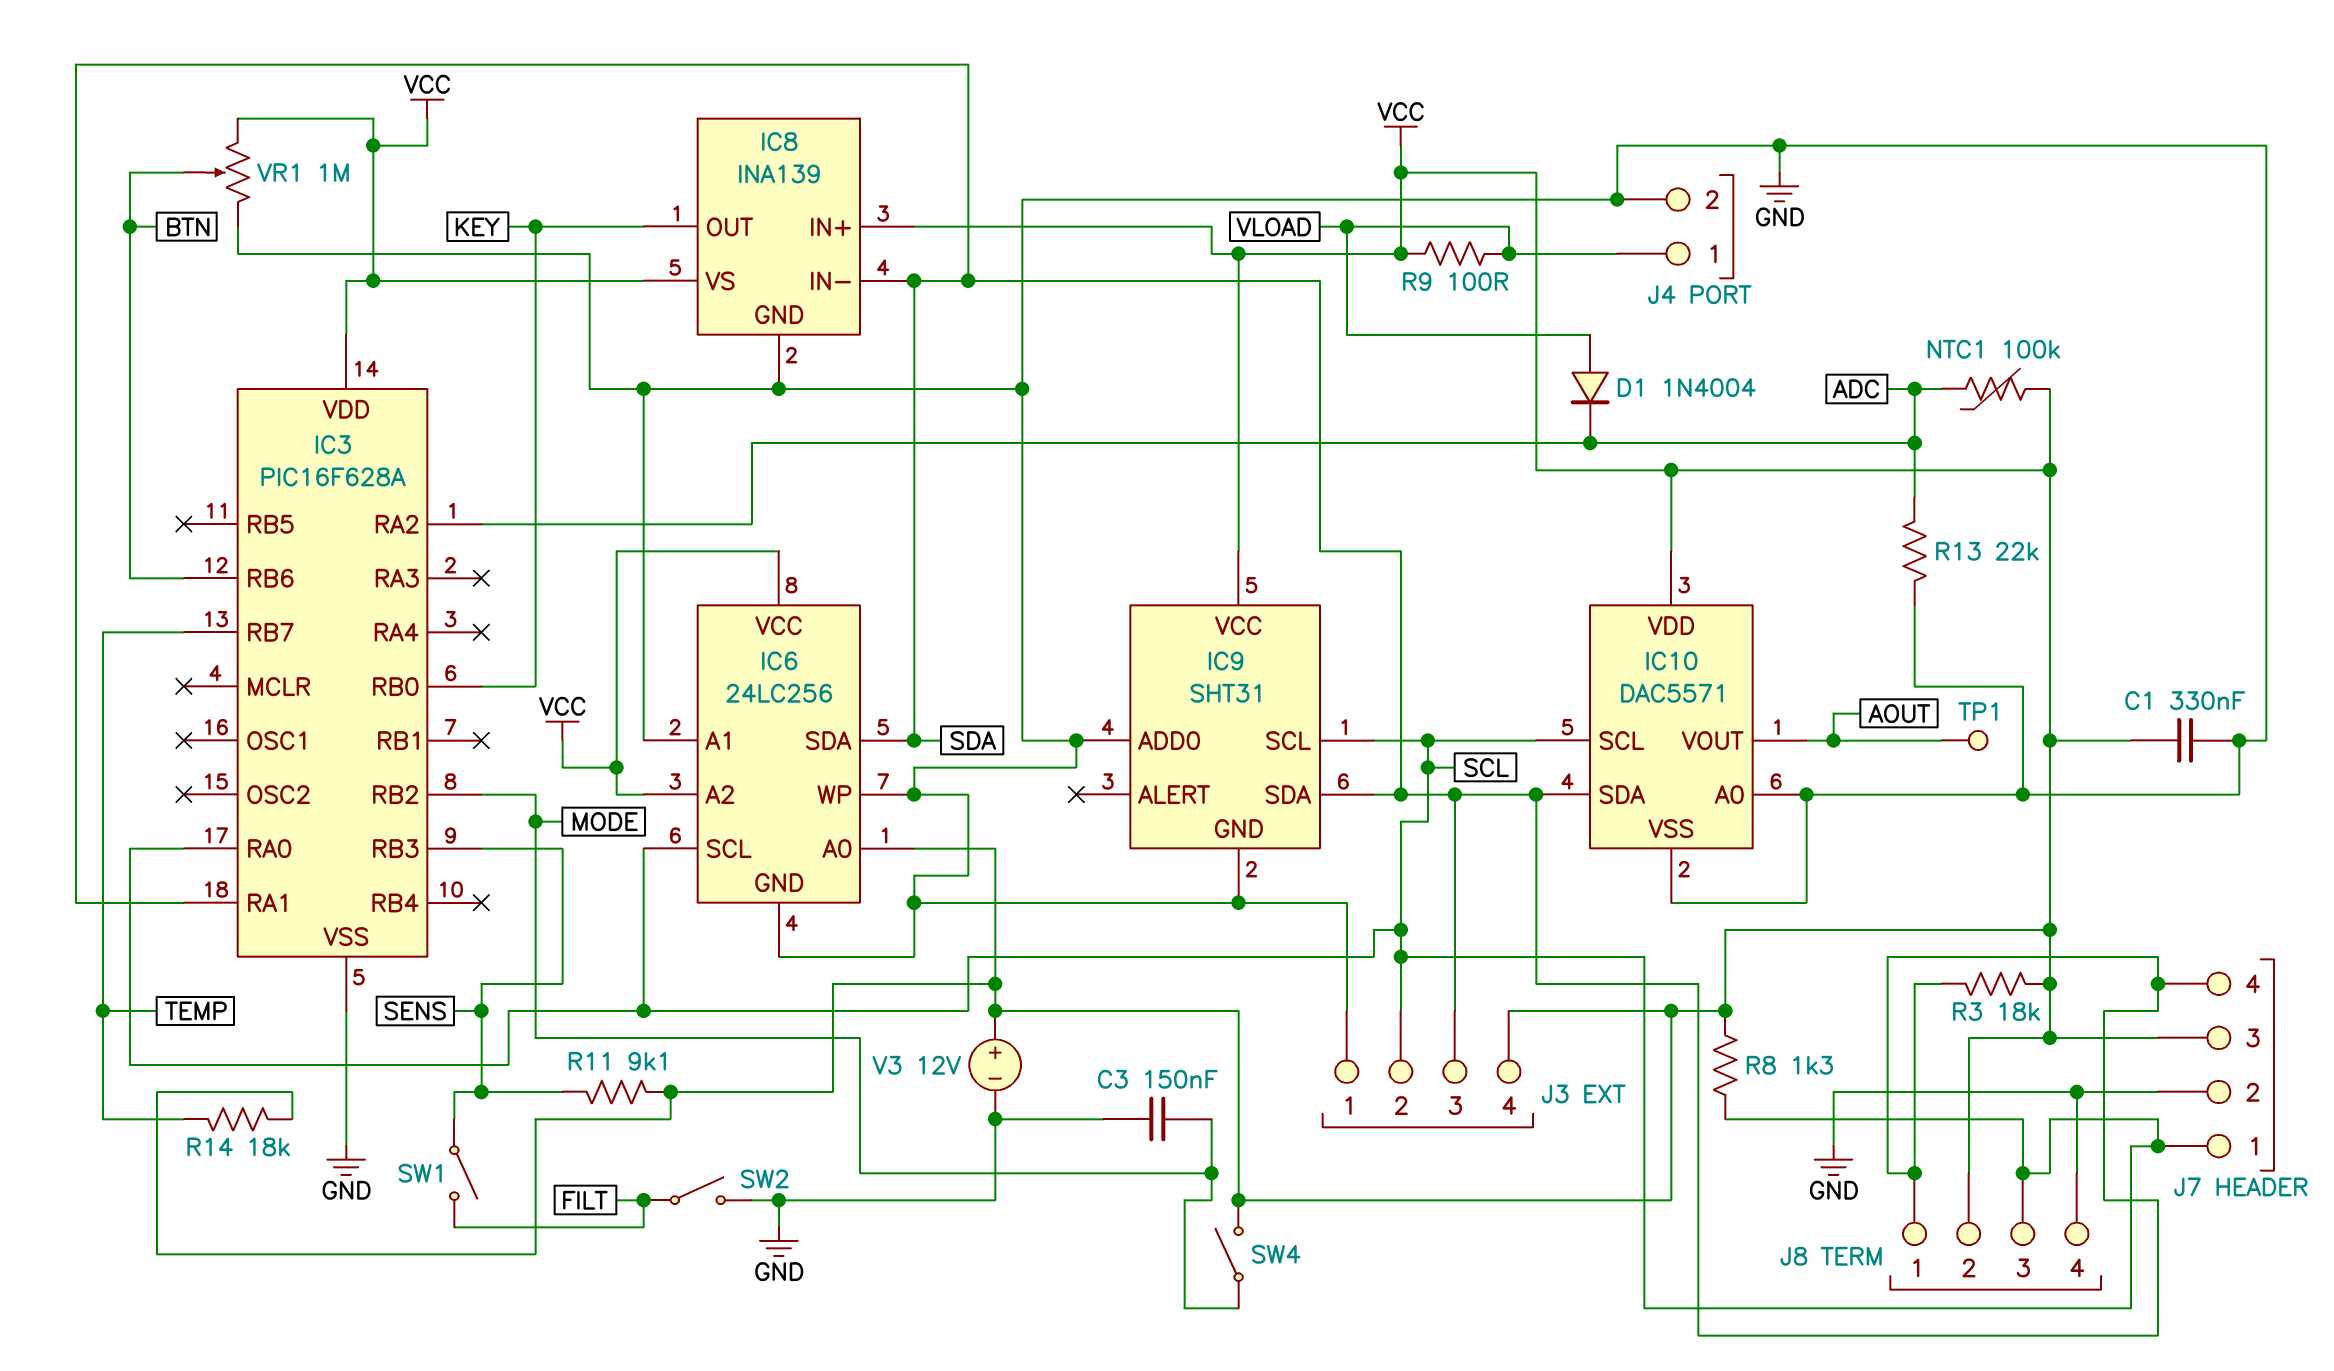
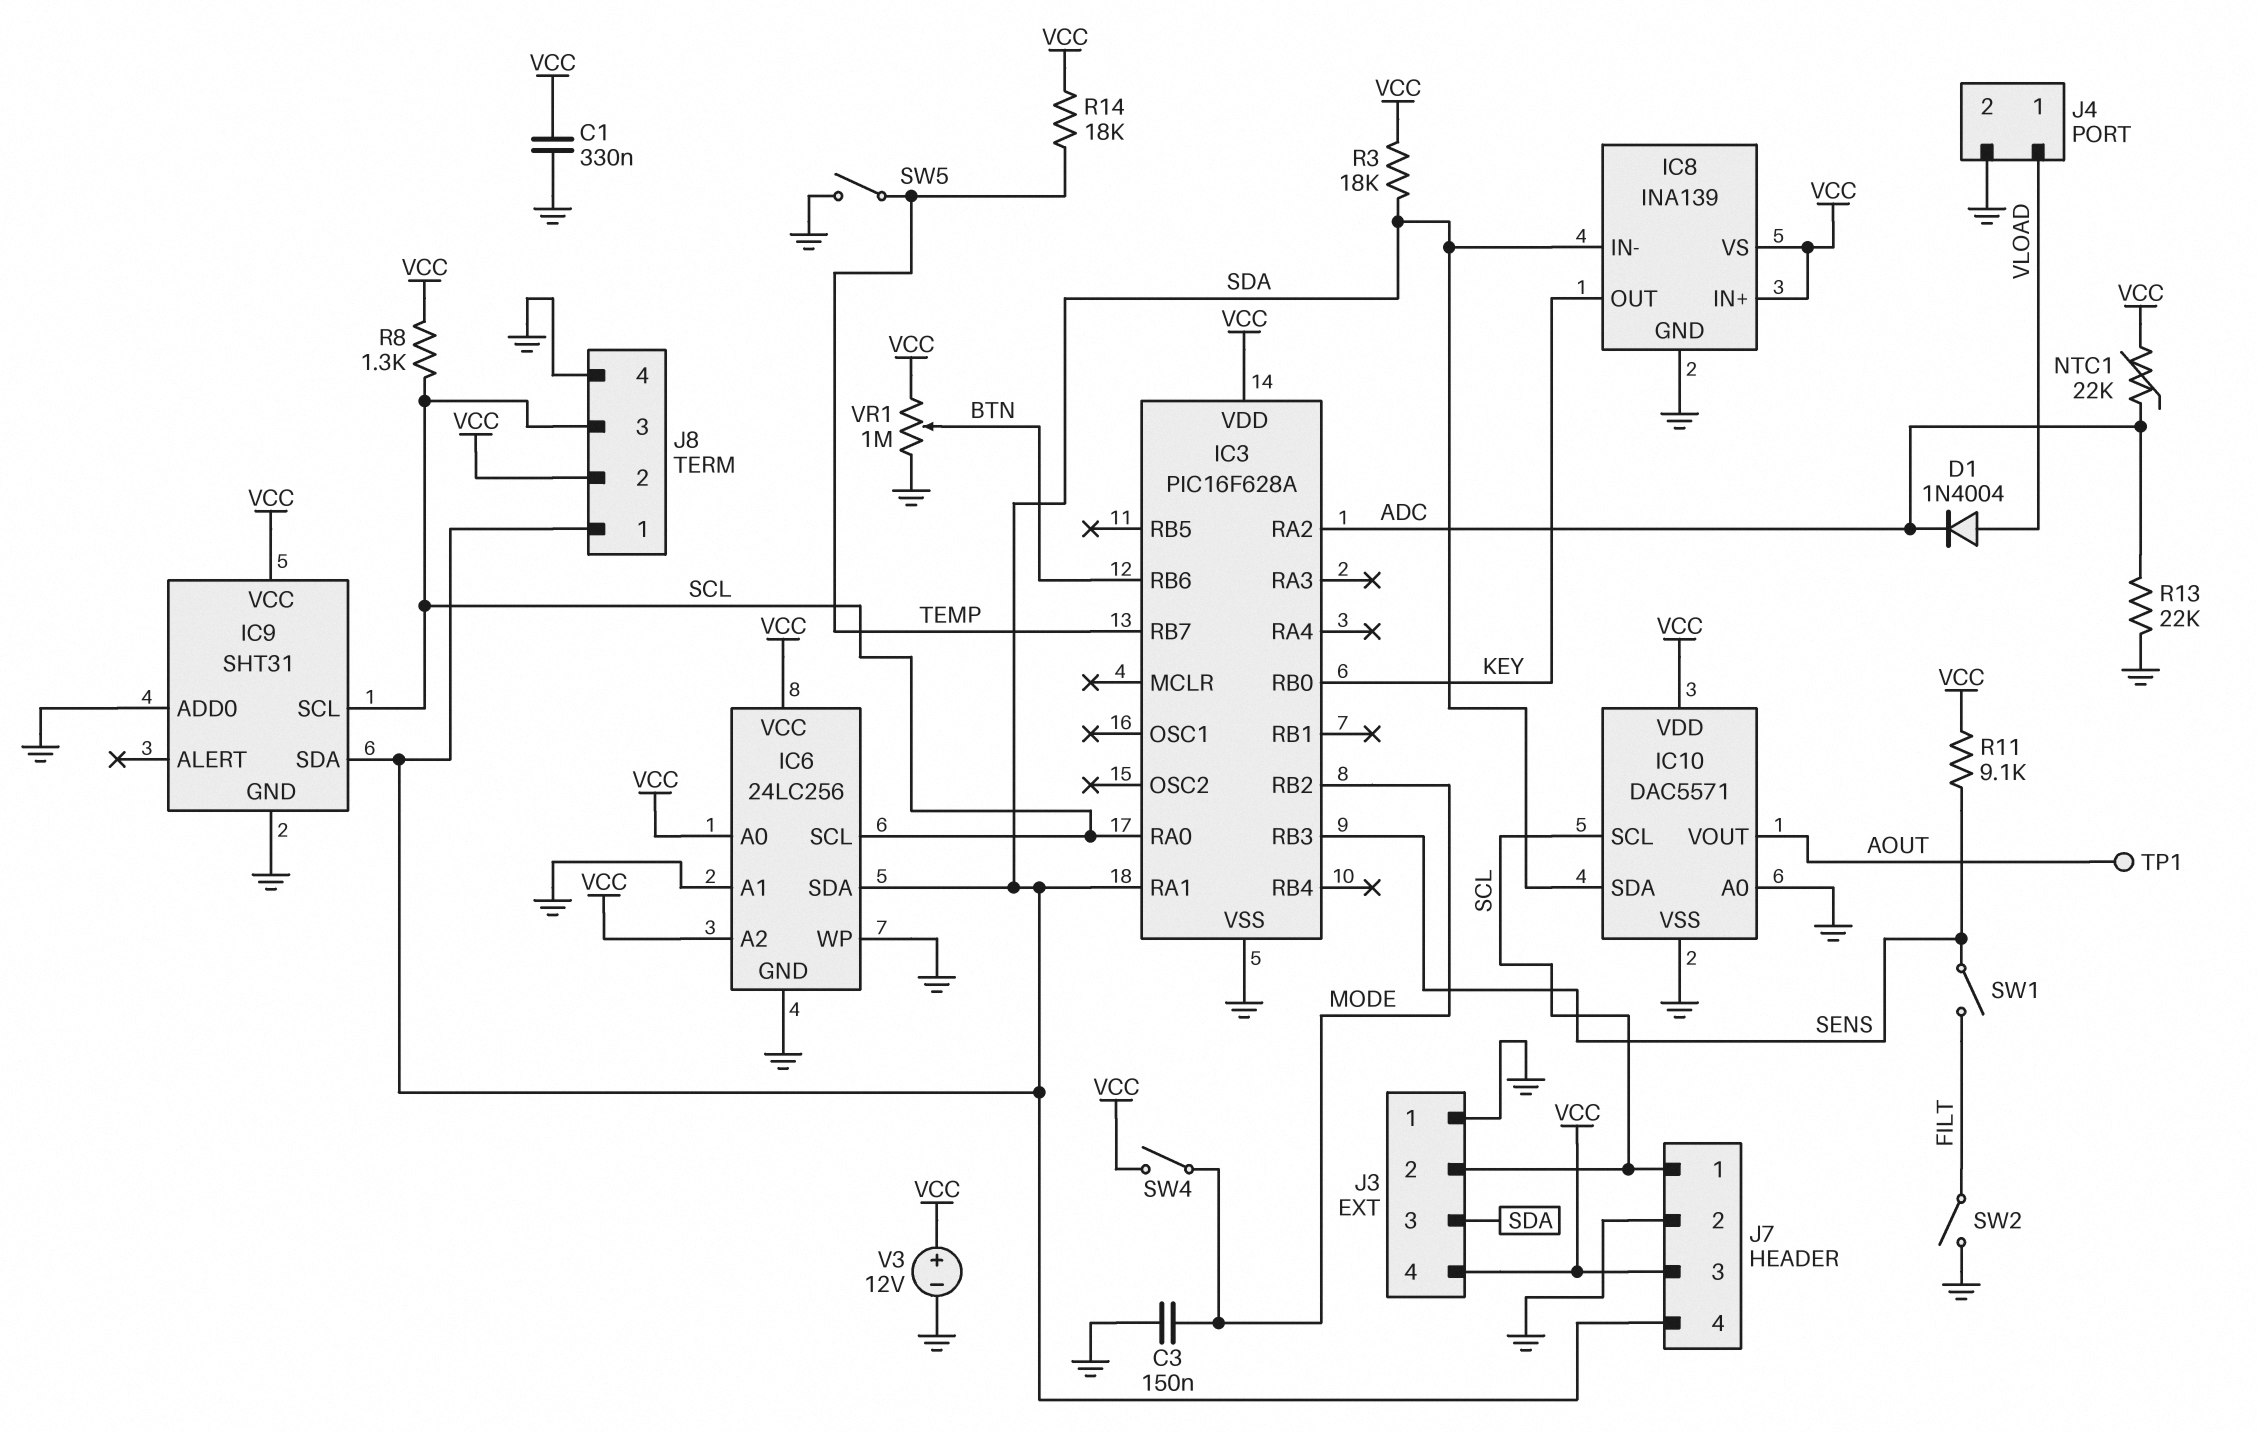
NTC1: 100k (ADC, VCC) -> 22k (ADC, VCC)
R9: 100 (VCC, VLOAD) -> none
SW5: none -> switch (GND, TEMP)

